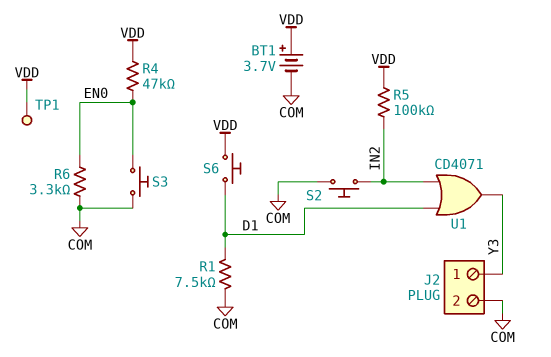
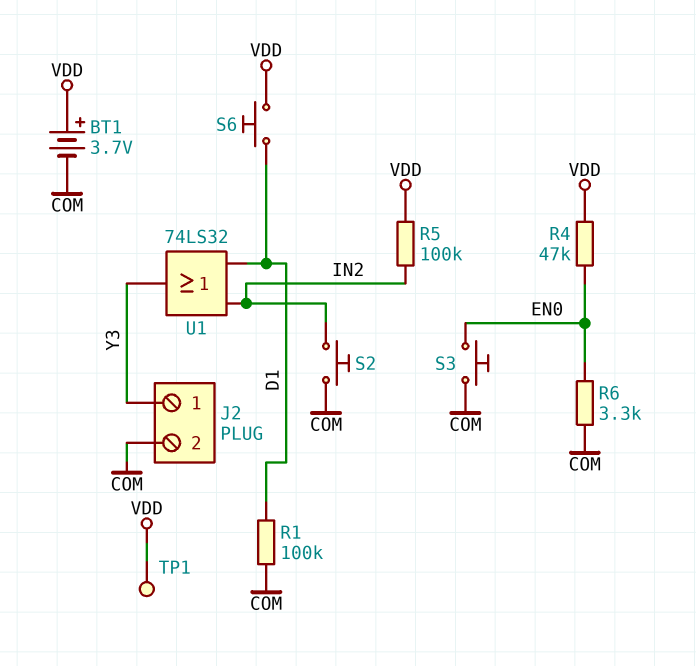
R1: 7.5k (COM, D1) -> 100k (COM, D1)
U1: OR CD4071 (in D1, in IN2, out Y3) -> OR 74LS32 (in D1, in IN2, out Y3)

